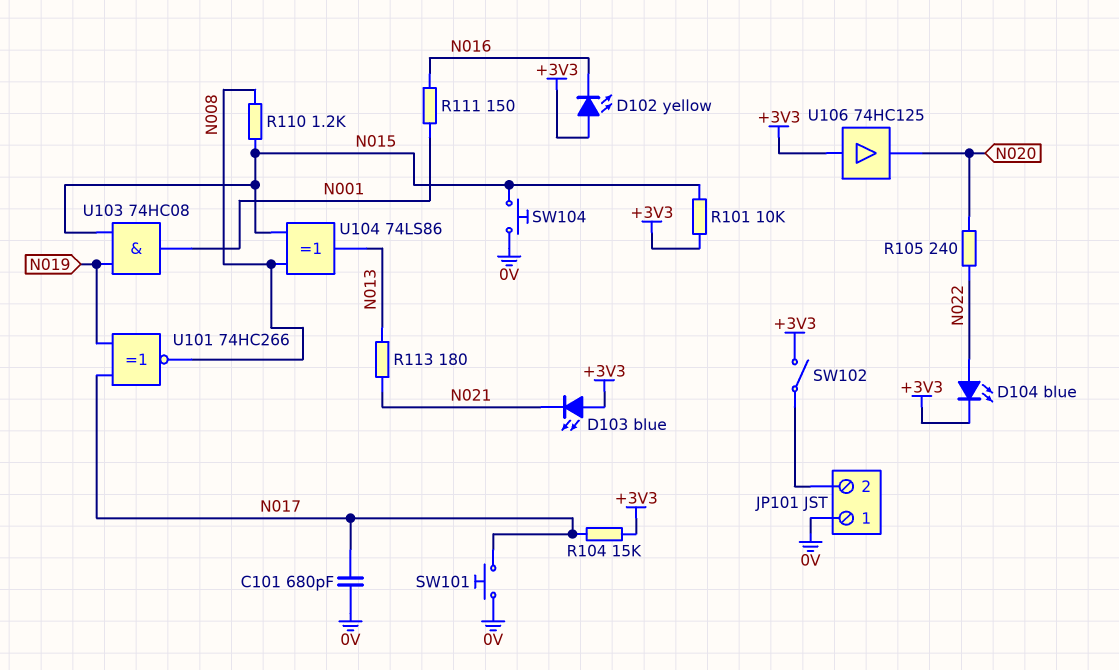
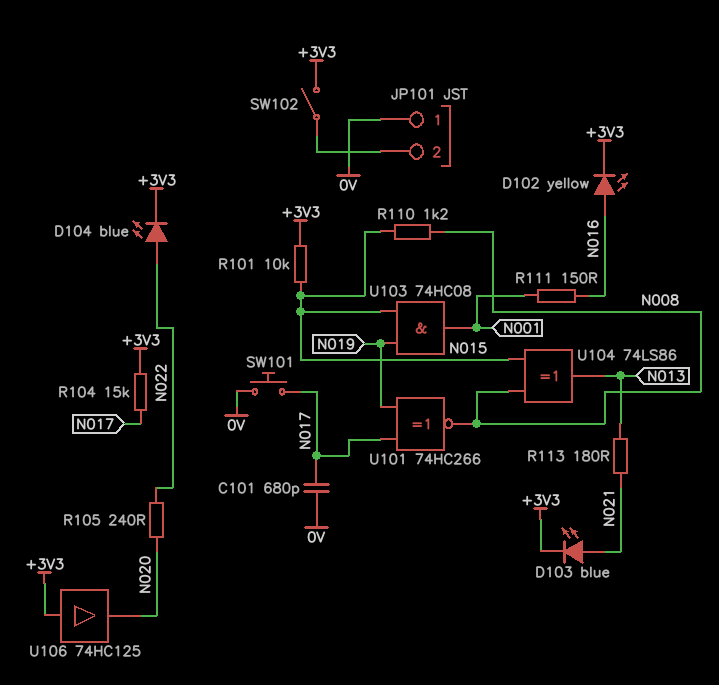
D102: LED yellow (A +3V3, K N016) -> LED yellow (A N016, K +3V3)
D103: LED blue (A +3V3, K N021) -> LED blue (A N021, K +3V3)
SW104: button (0V, N015) -> none

